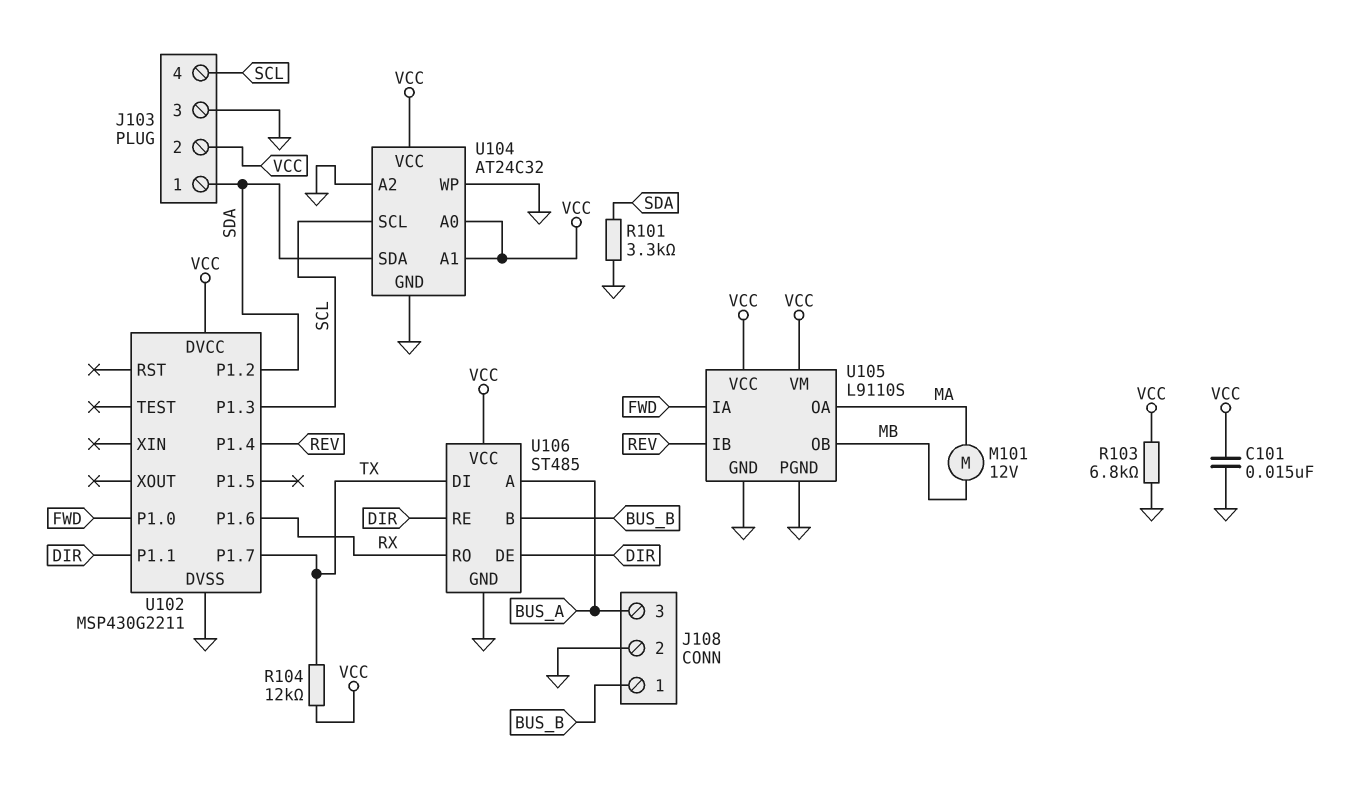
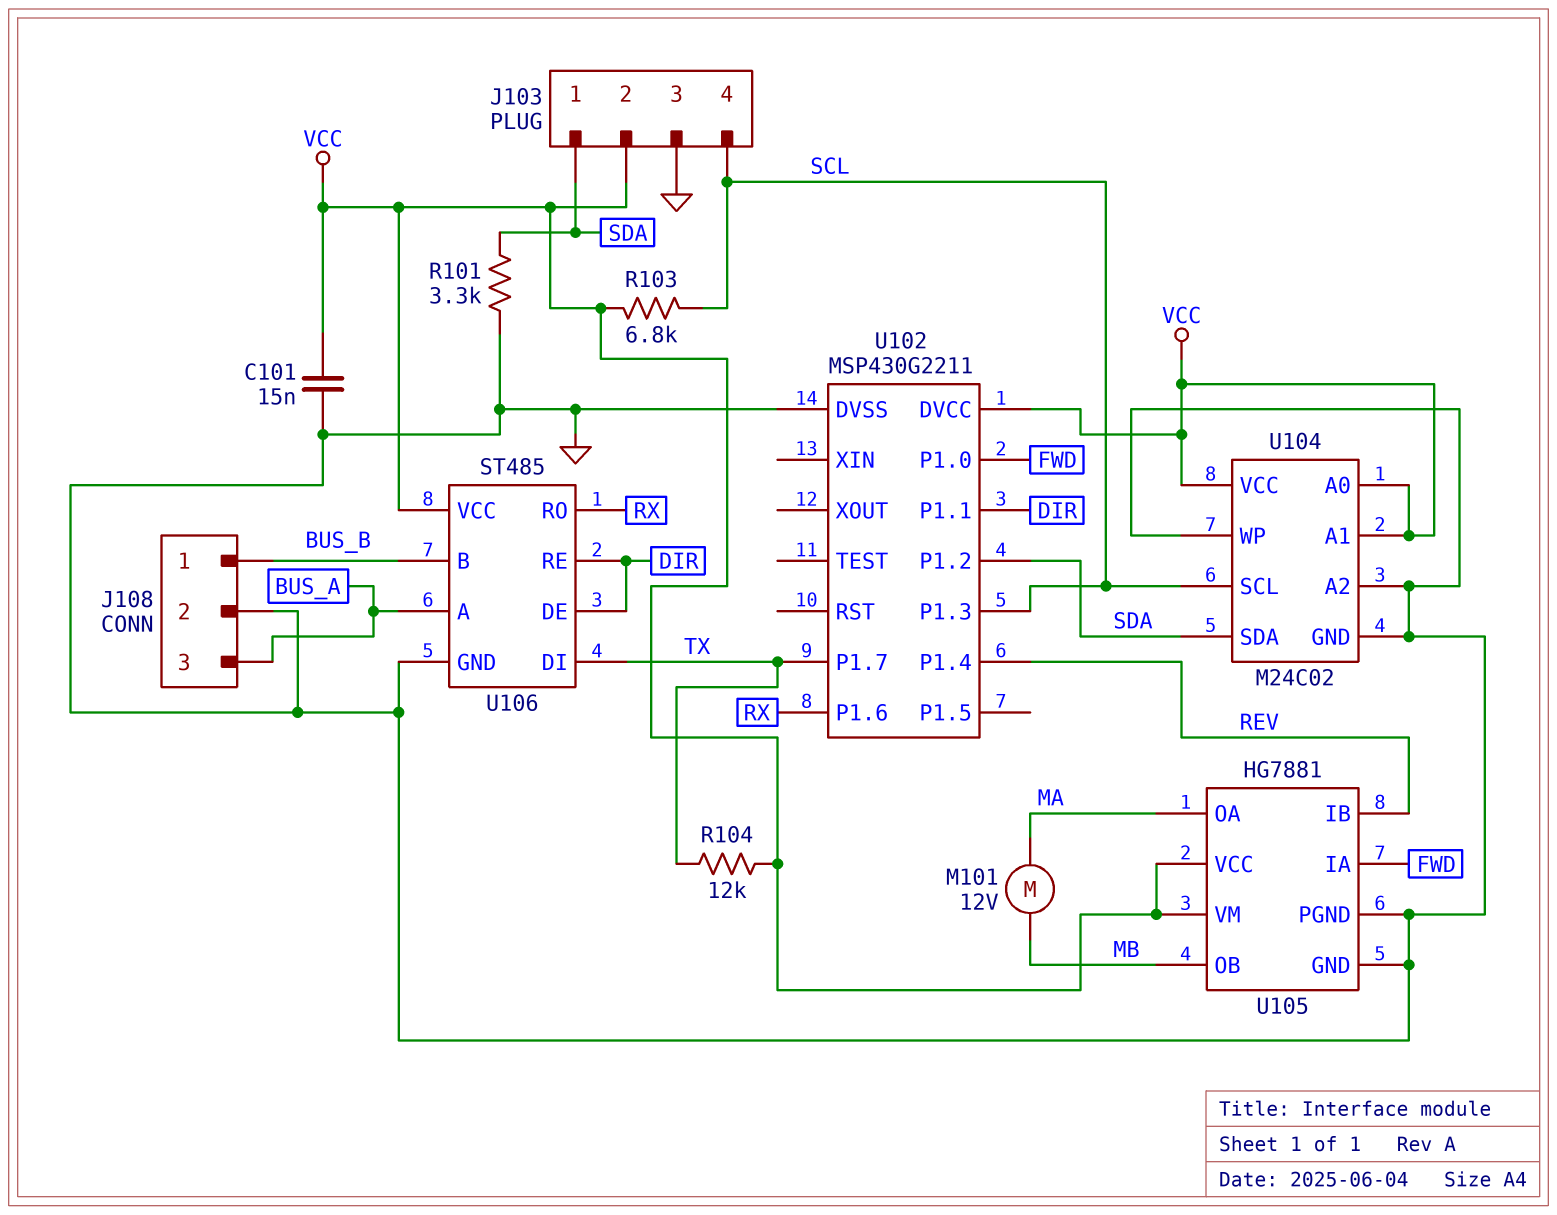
R103: 6.8k (GND, VCC) -> 6.8k (SCL, VCC)
U104: AT24C32 -> M24C02
U105: L9110S -> HG7881

